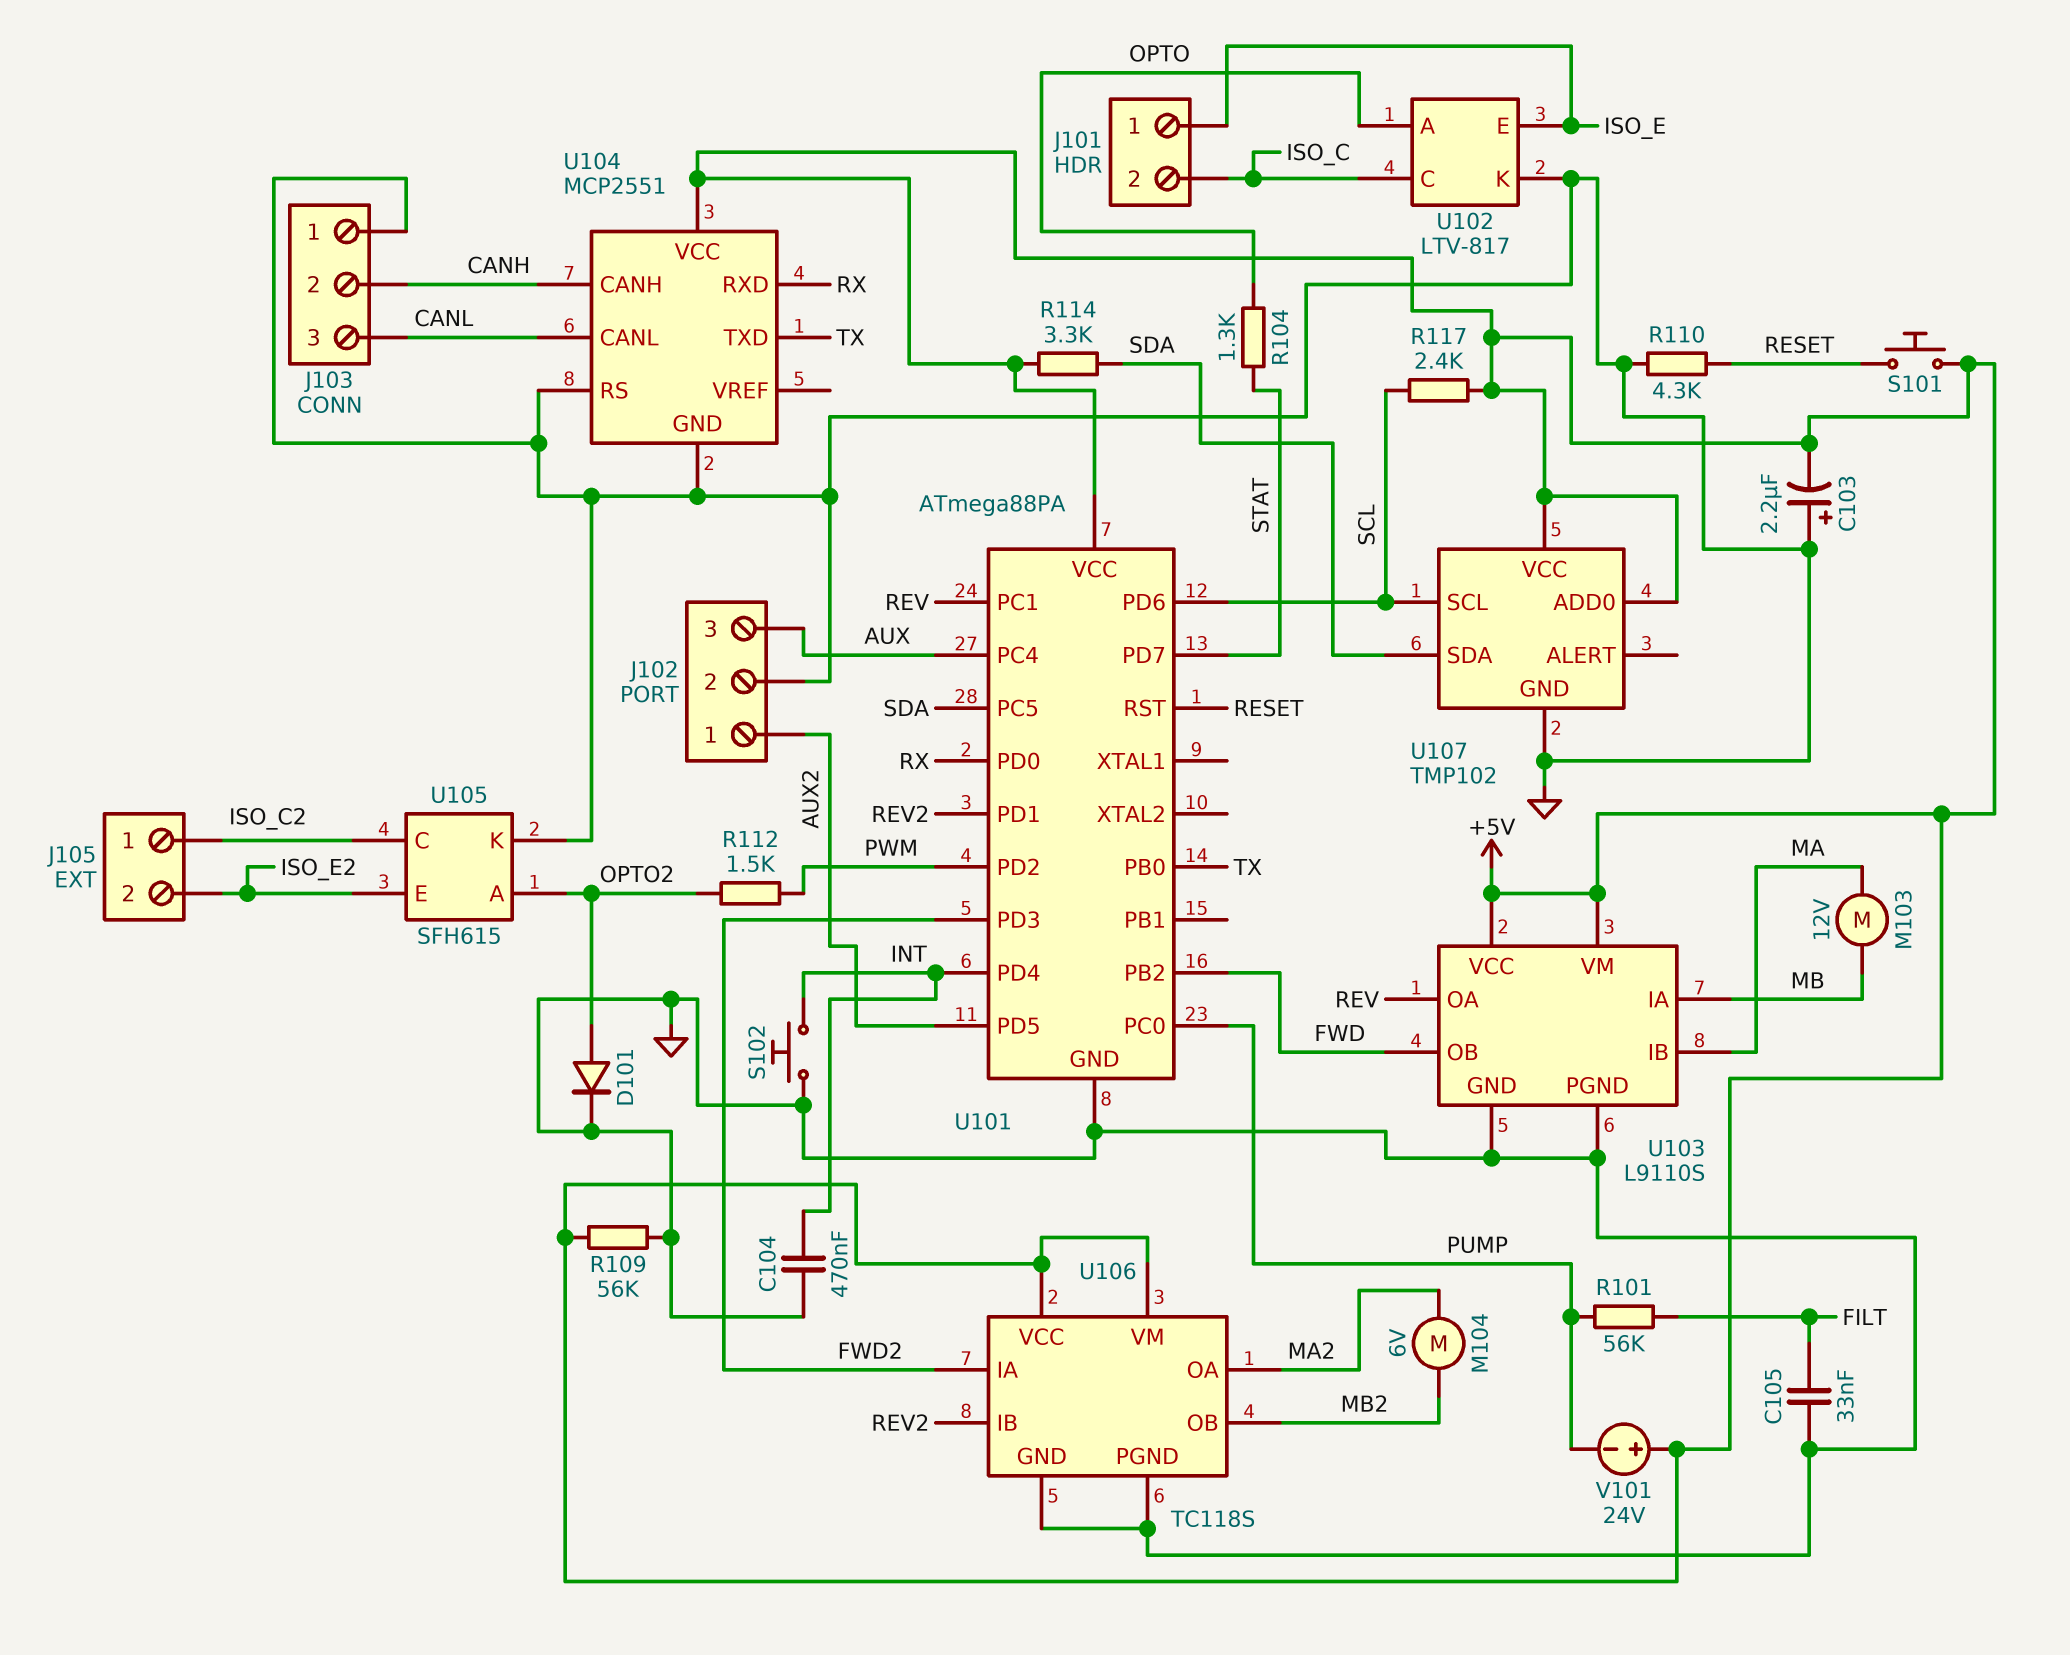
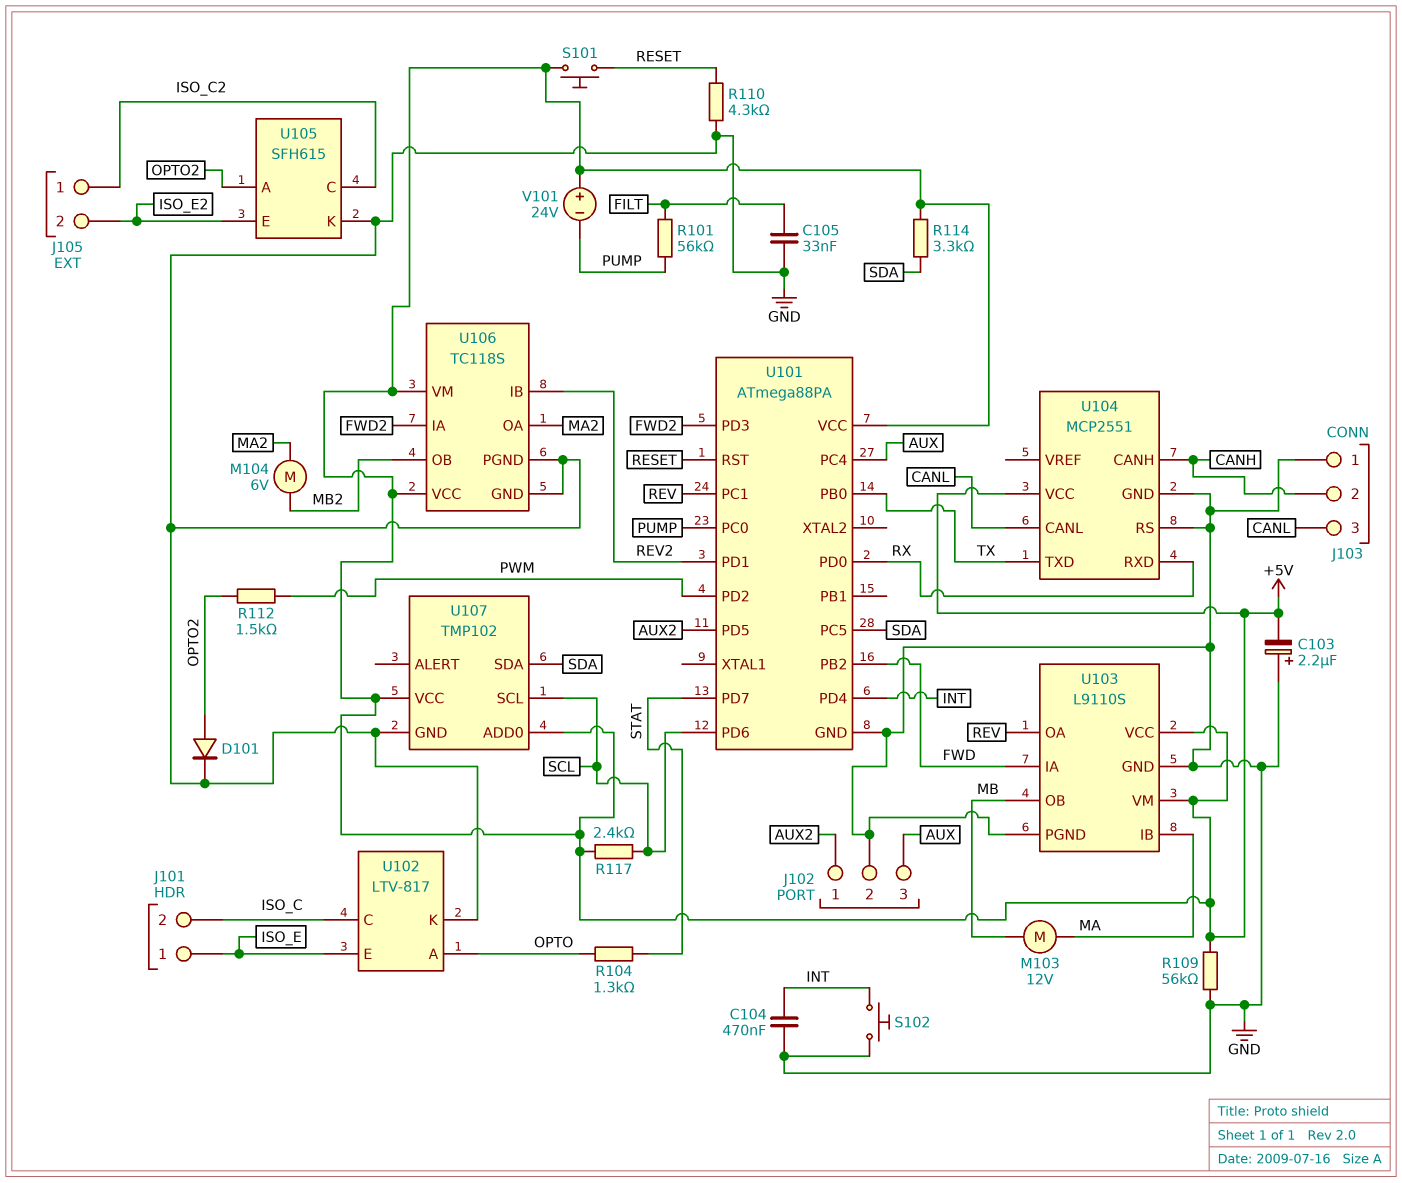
U103 pin IA: MB -> FWD
U103 pin OB: FWD -> MB

